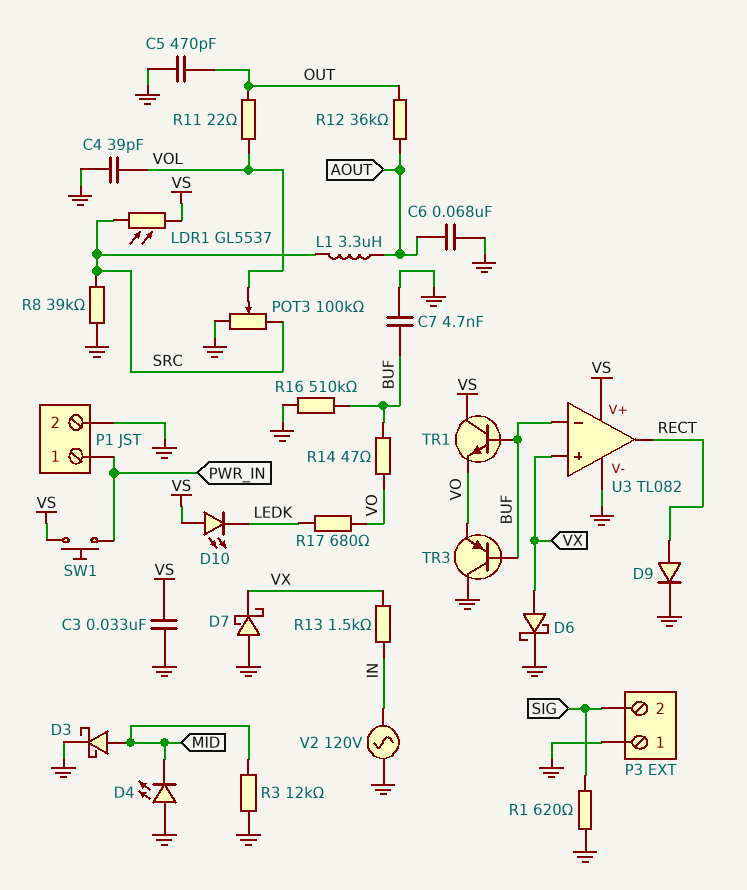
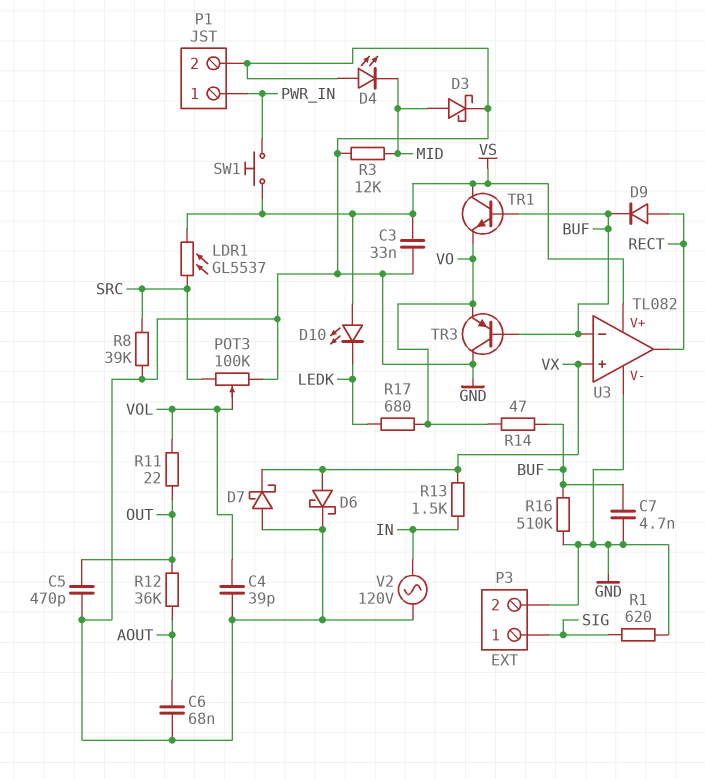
D9: diode (A RECT, K GND) -> diode (A RECT, K BUF)
L1: 3.3uH (AOUT, SRC) -> none
P3 pin 1: GND -> SIG
P3 pin 2: SIG -> GND

